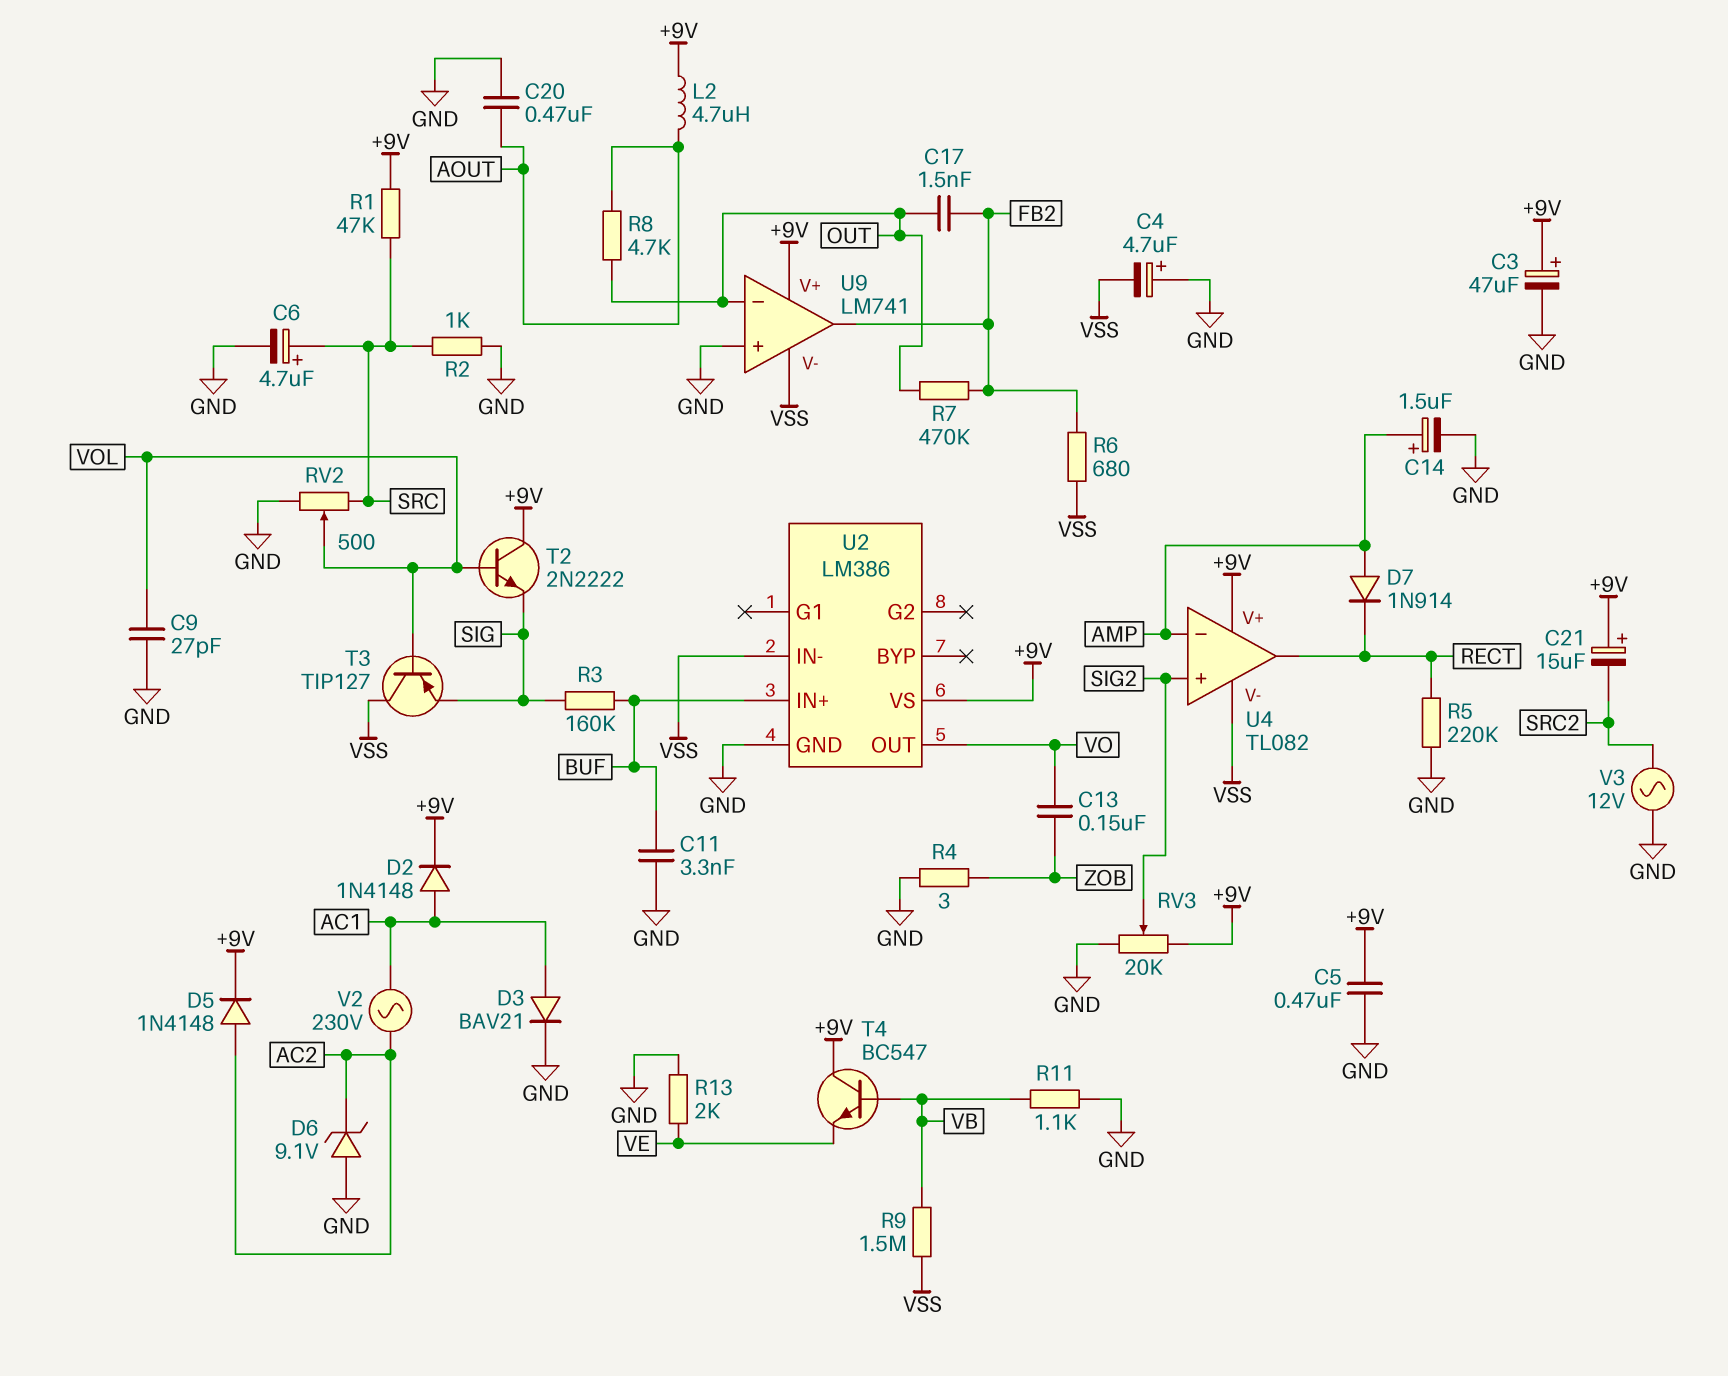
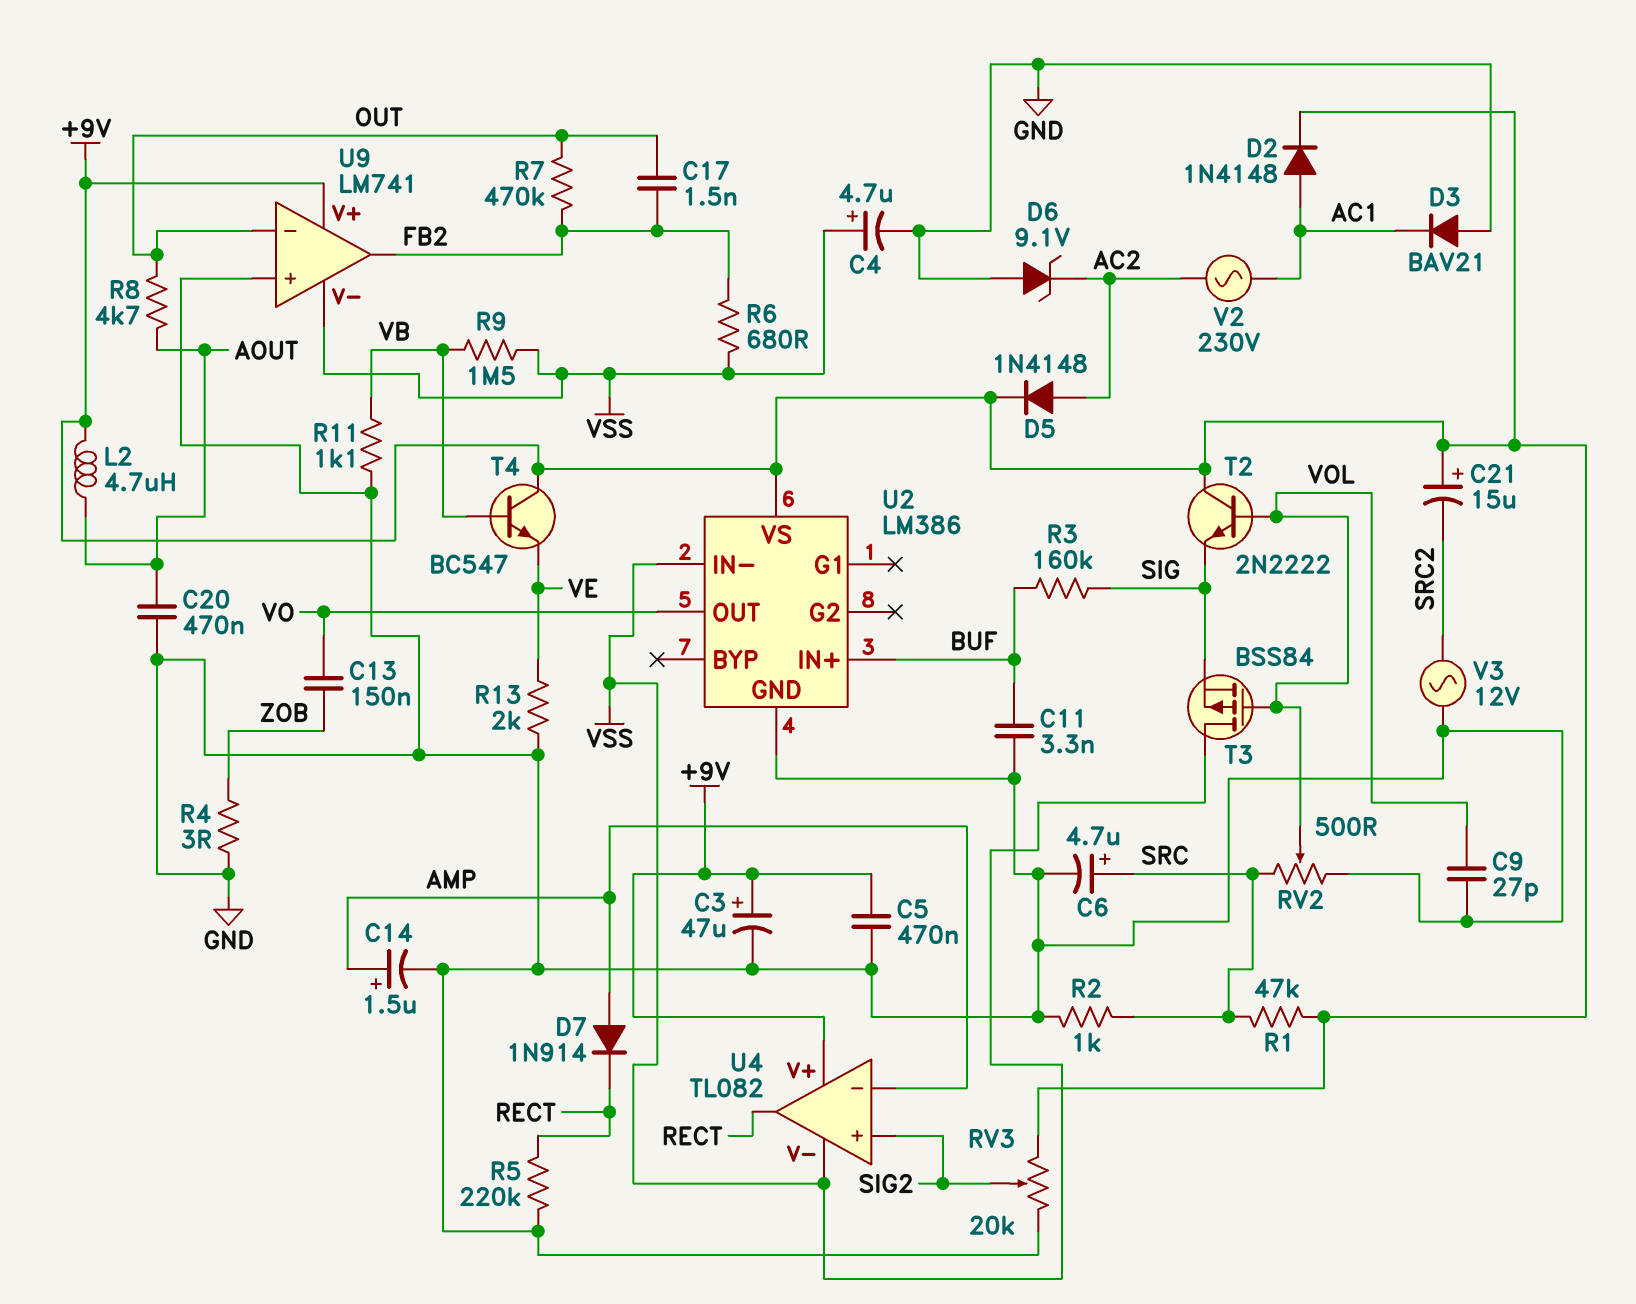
C4: 4.7uF (plus GND, minus VSS) -> 4.7uF (plus VSS, minus GND)
D3: diode BAV21 (A AC1, K GND) -> diode BAV21 (A GND, K AC1)
T3: PNP TIP127 (B VOL, C VSS, E SIG) -> PMOS BSS84 (G VOL, D VSS, S SIG)

